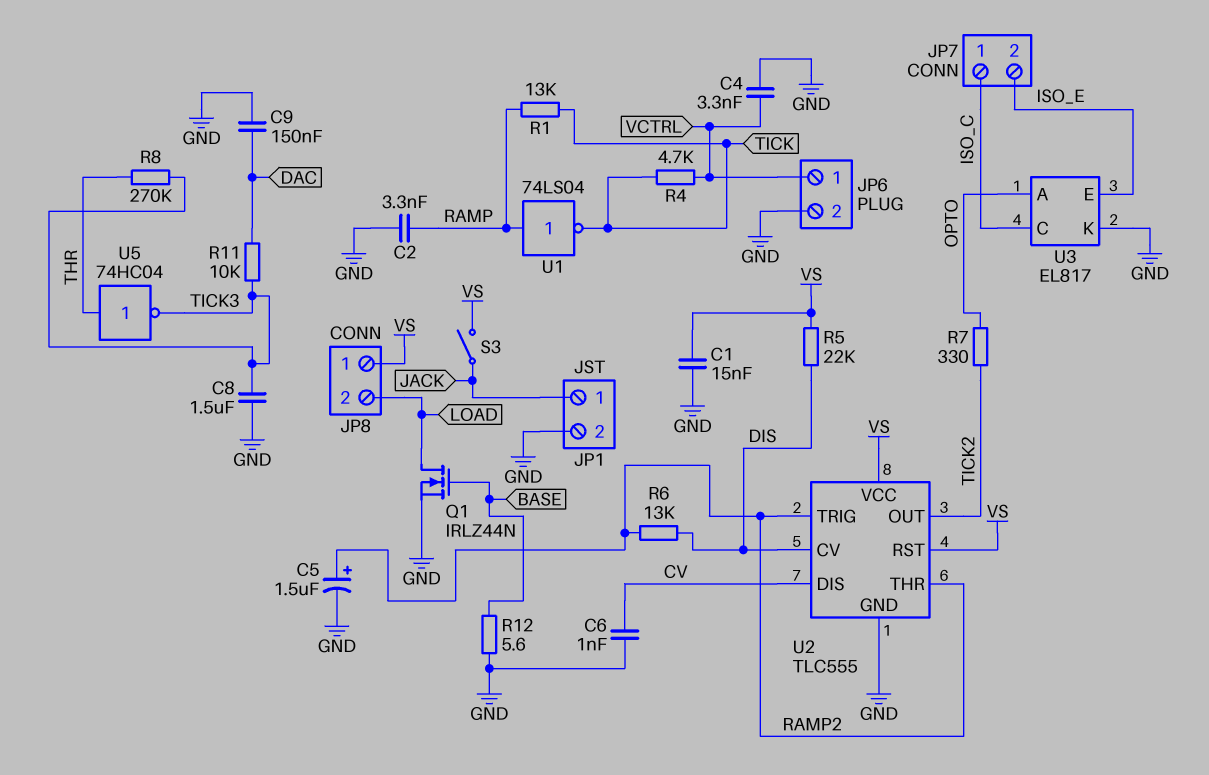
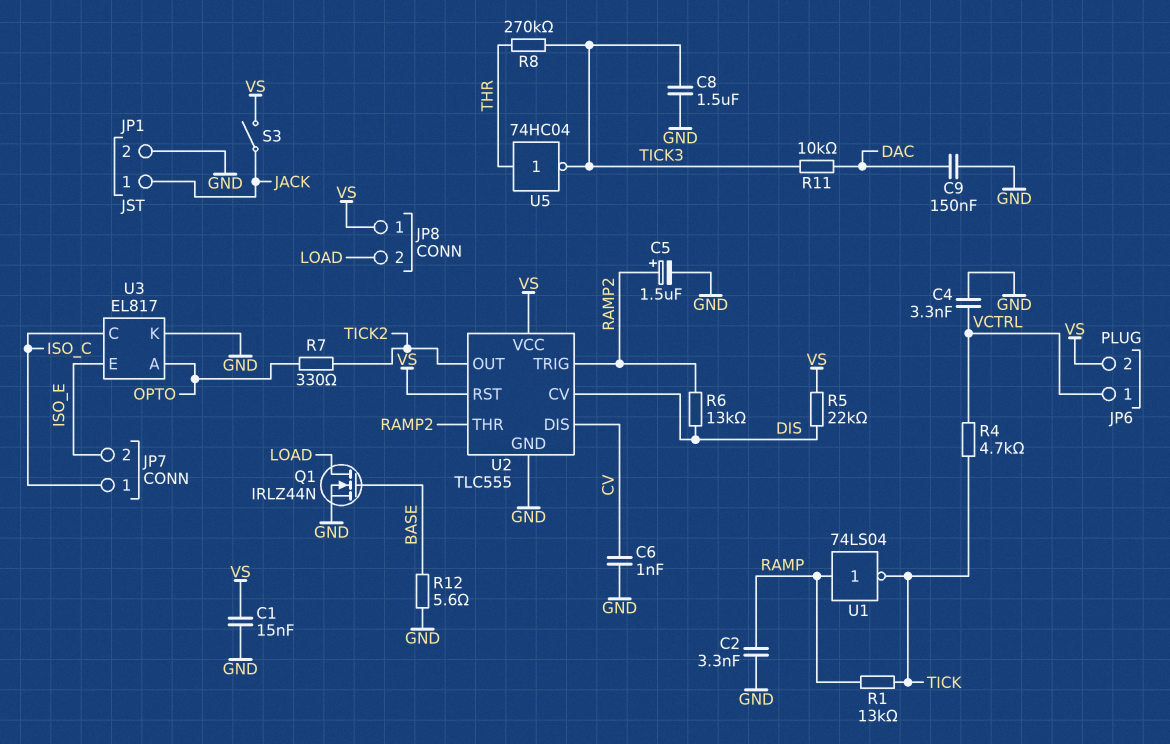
JP6 pin 2: GND -> VS

